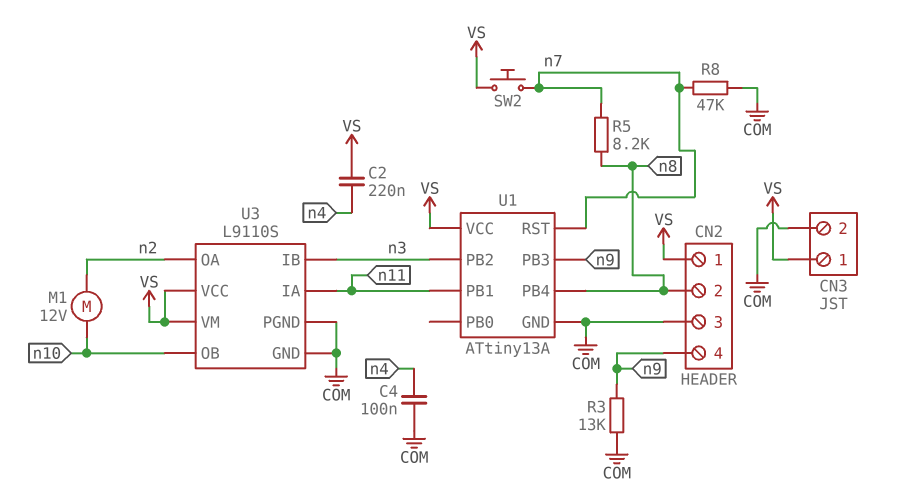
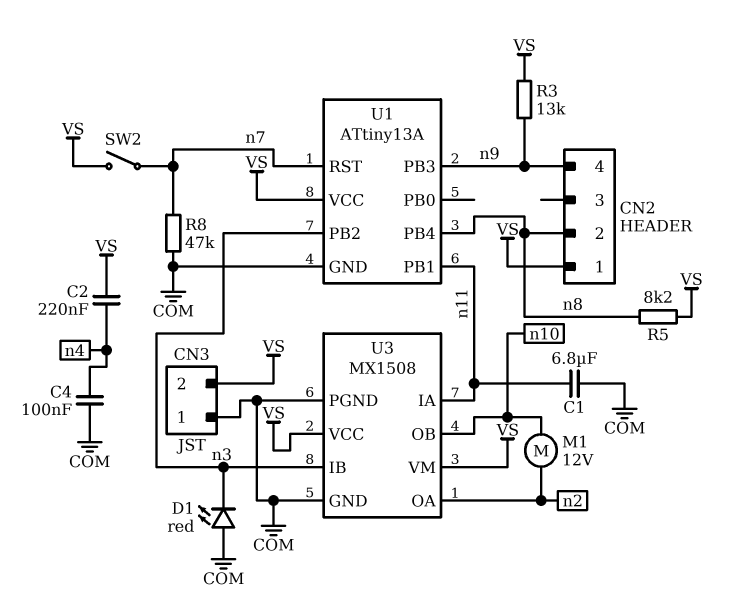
C1: none -> 6.8uF (COM, n11)
CN2 pin 3: COM -> none
CN3 pin 1: VS -> COM
CN3 pin 2: COM -> VS
D1: none -> LED red (A COM, K n3)
R3: 13k (COM, n9) -> 13k (VS, n9)
R5: 8.2k (n7, n8) -> 8.2k (VS, n8)
SW2: button (VS, n7) -> switch (VS, n7)
U3: L9110S -> MX1508

